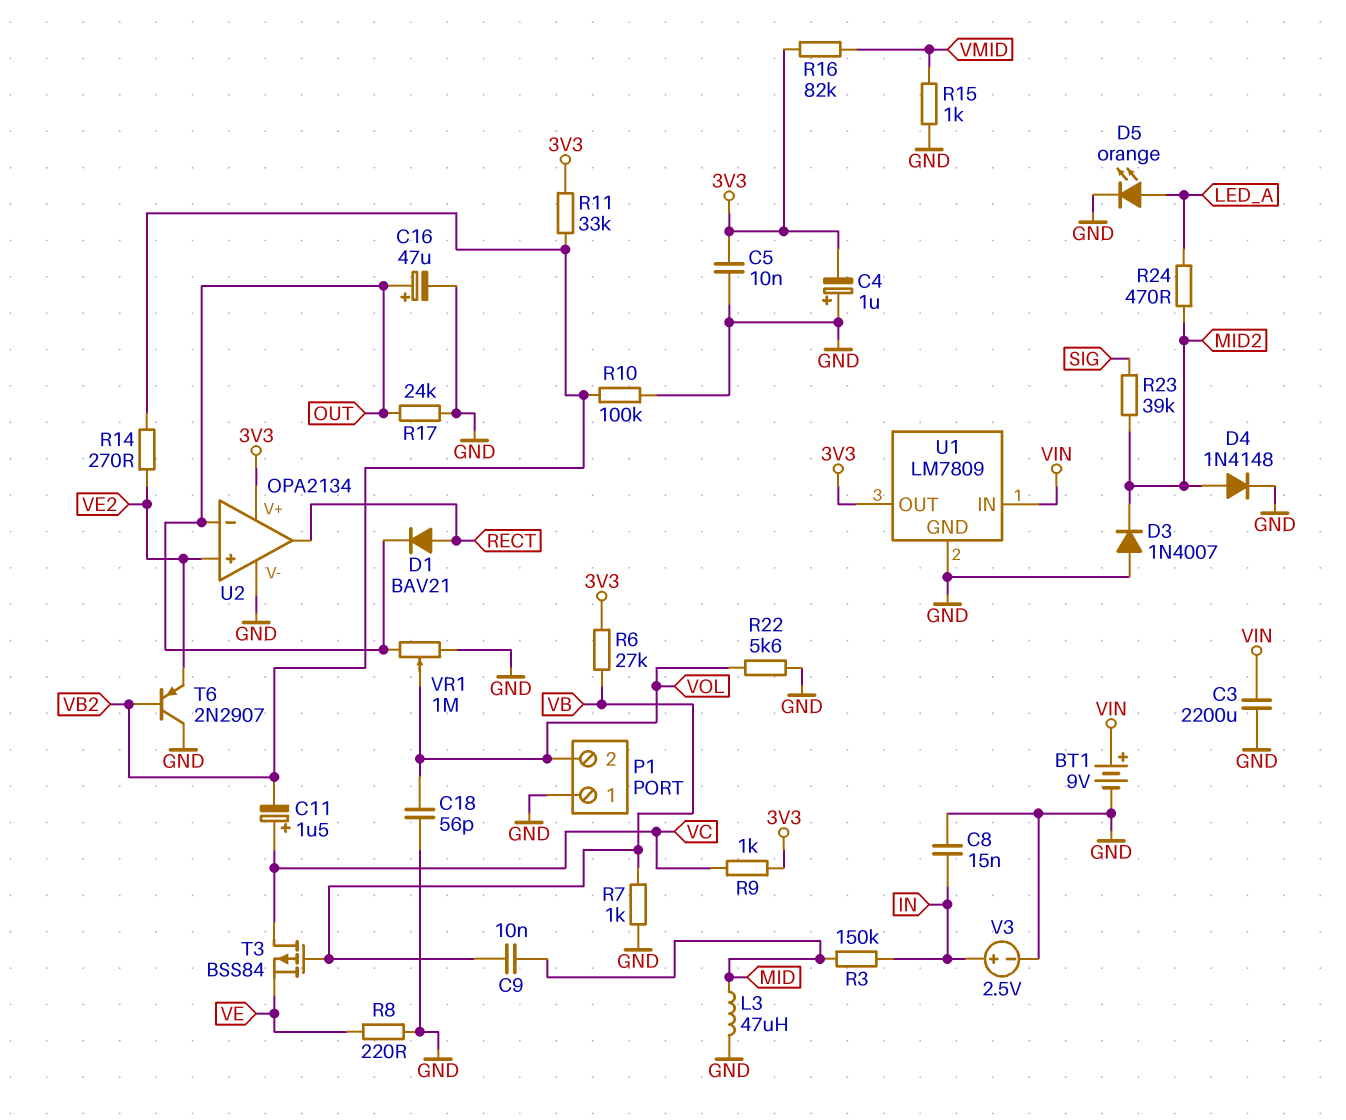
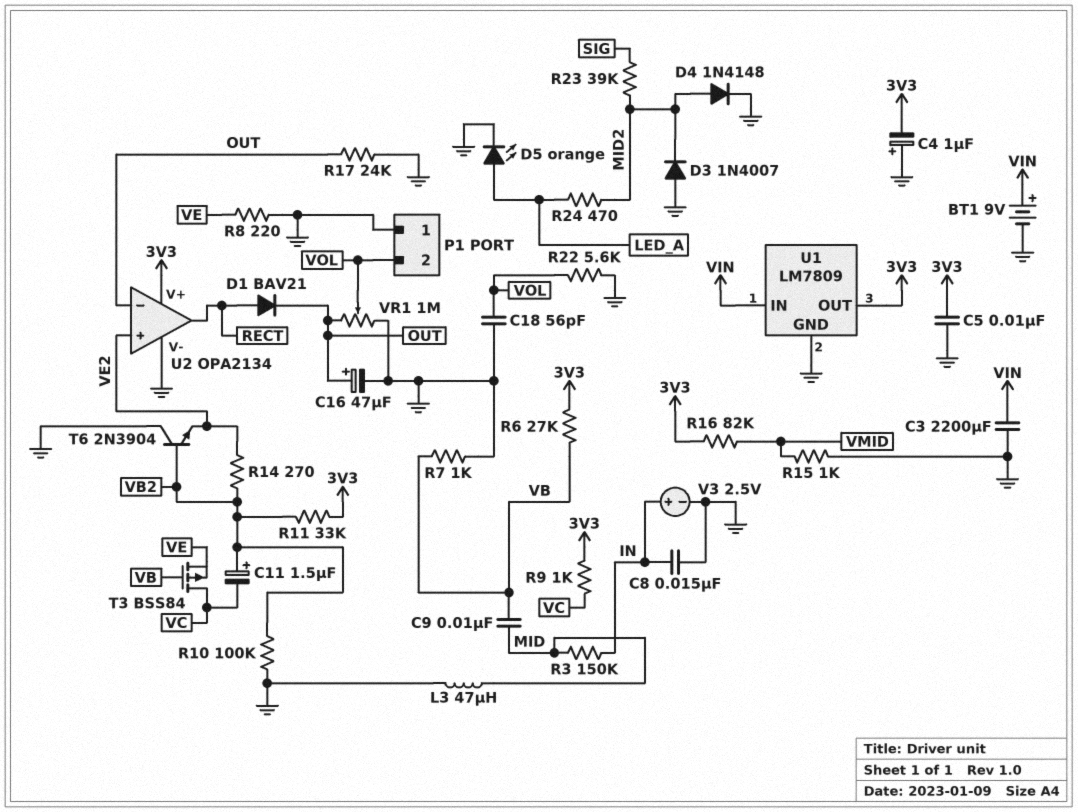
C11: 1.5uF (plus VC, minus VB2) -> 1.5uF (plus VB2, minus VC)
T6: PNP 2N2907 (B VB2, C GND, E VE2) -> NPN 2N3904 (B VB2, C GND, E VE2)

